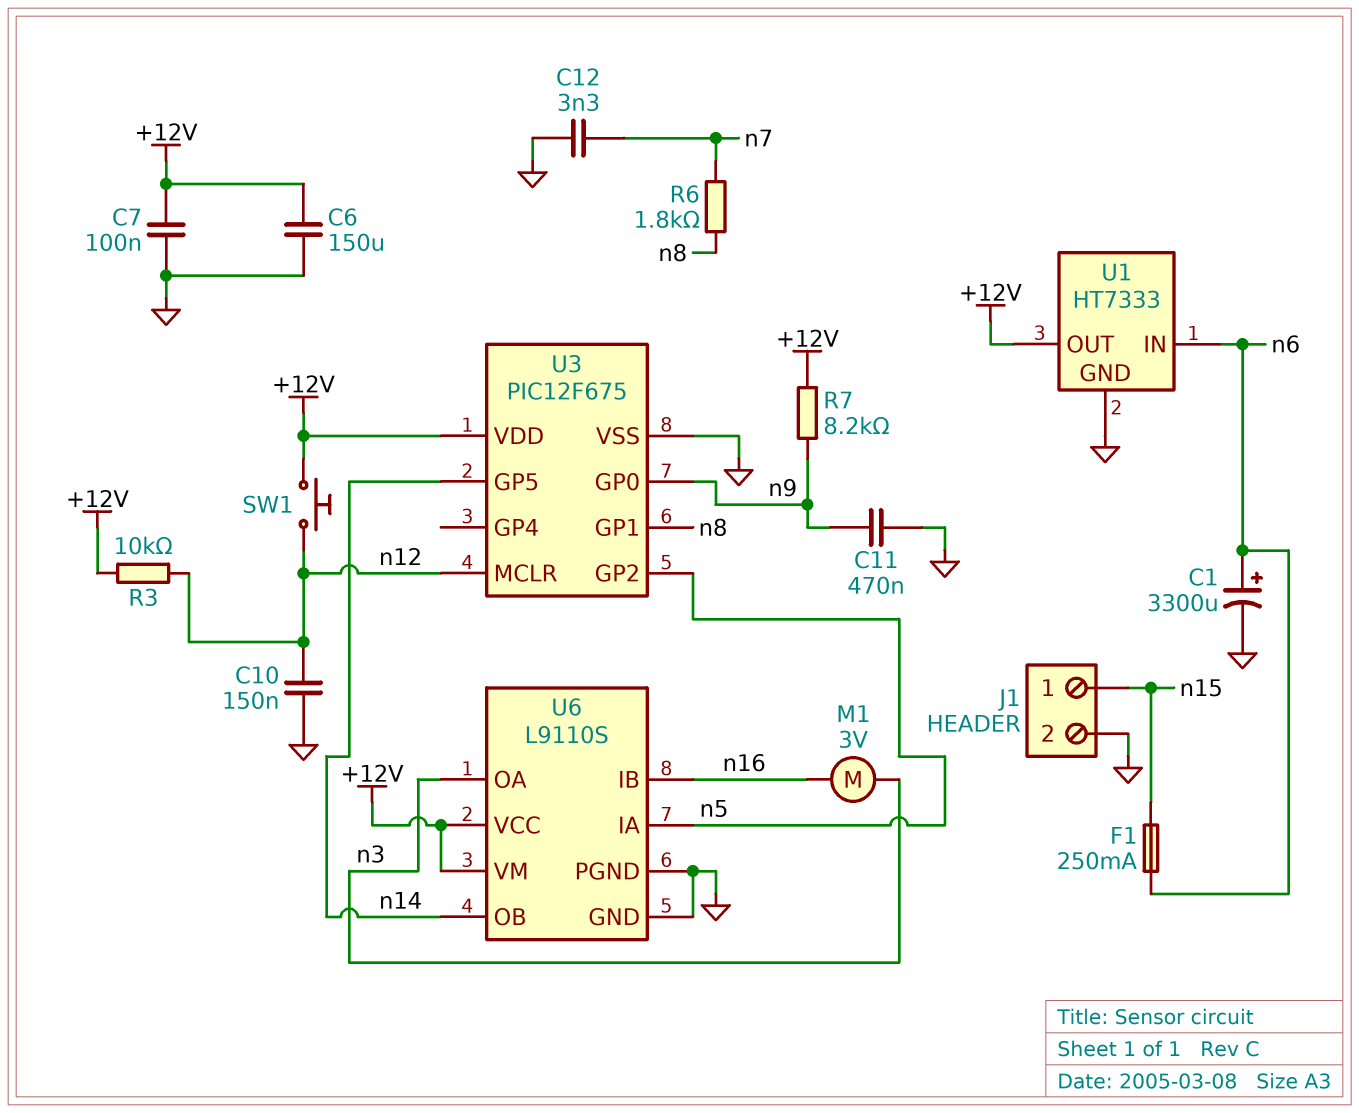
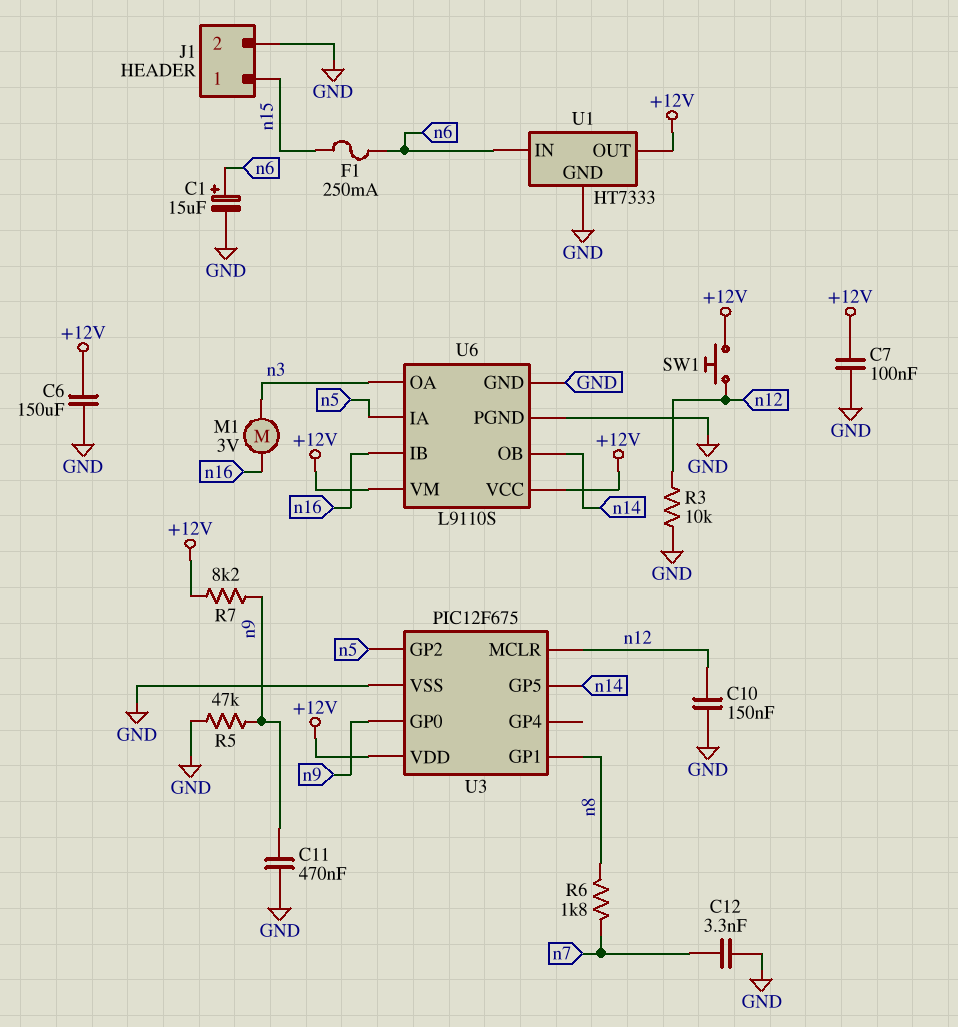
C1: 3300uF (plus n6, minus GND) -> 15uF (plus n6, minus GND)
R3: 10k (+12V, n12) -> 10k (GND, n12)
R5: none -> 47k (GND, n9)

